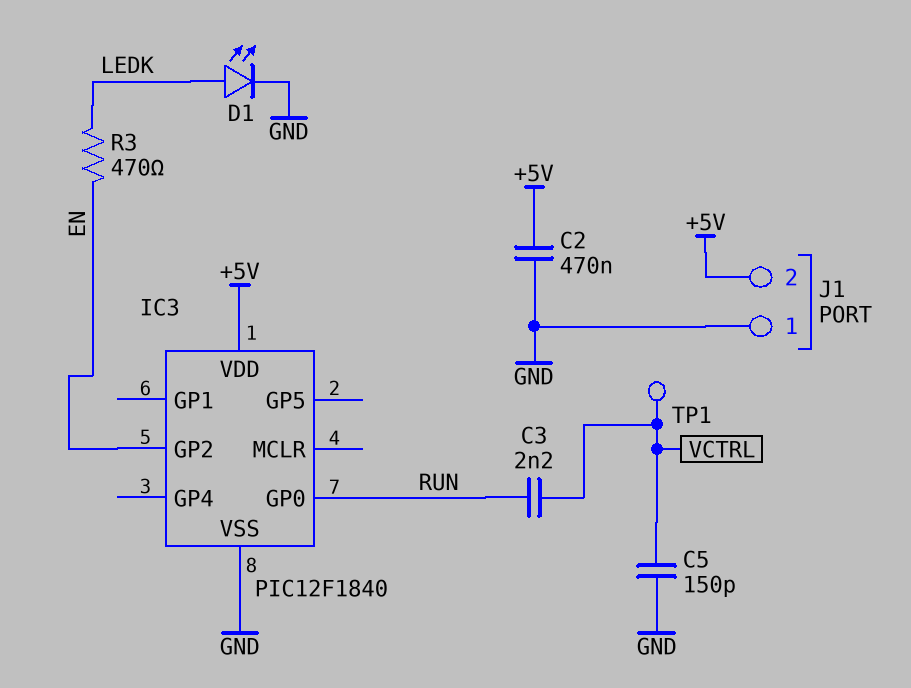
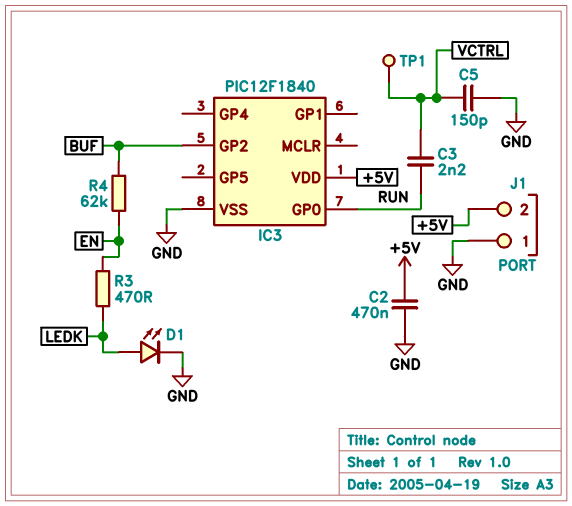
IC3 pin GP2: EN -> BUF
R4: none -> 62k (BUF, EN)

